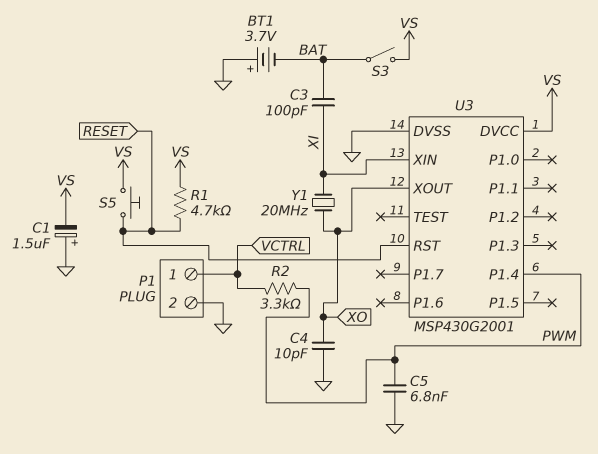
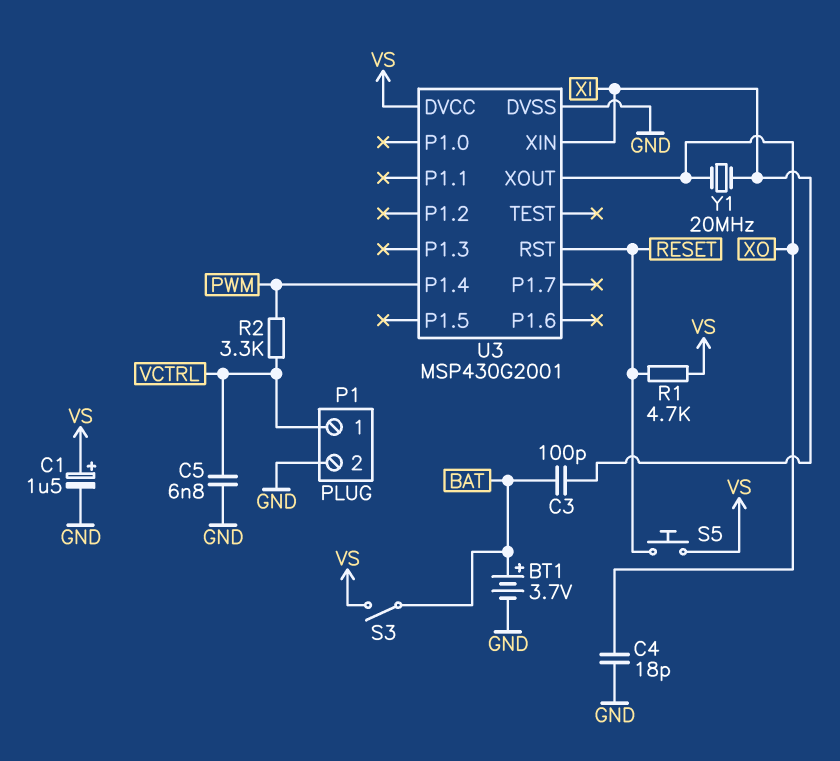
BT1: 3.7V (plus GND, minus BAT) -> 3.7V (plus BAT, minus GND)
C1: 1.5uF (plus GND, minus VS) -> 1.5uF (plus VS, minus GND)
C4: 10pF (GND, XO) -> 18pF (GND, XO)
C5: 6.8nF (GND, PWM) -> 6.8nF (GND, VCTRL)

